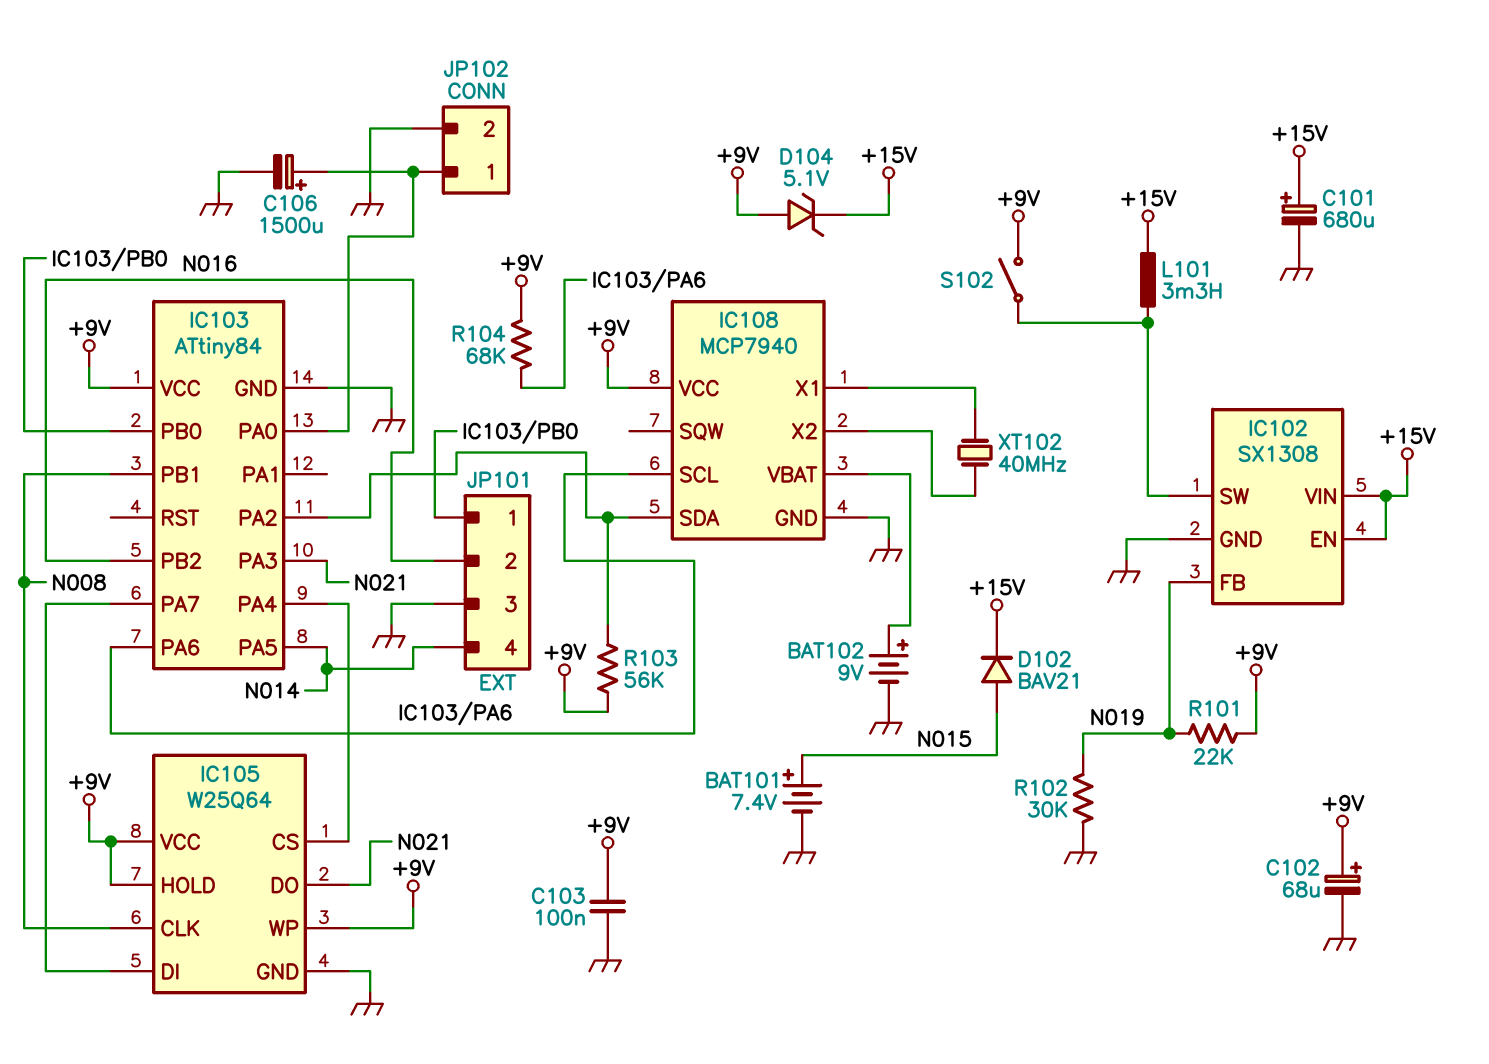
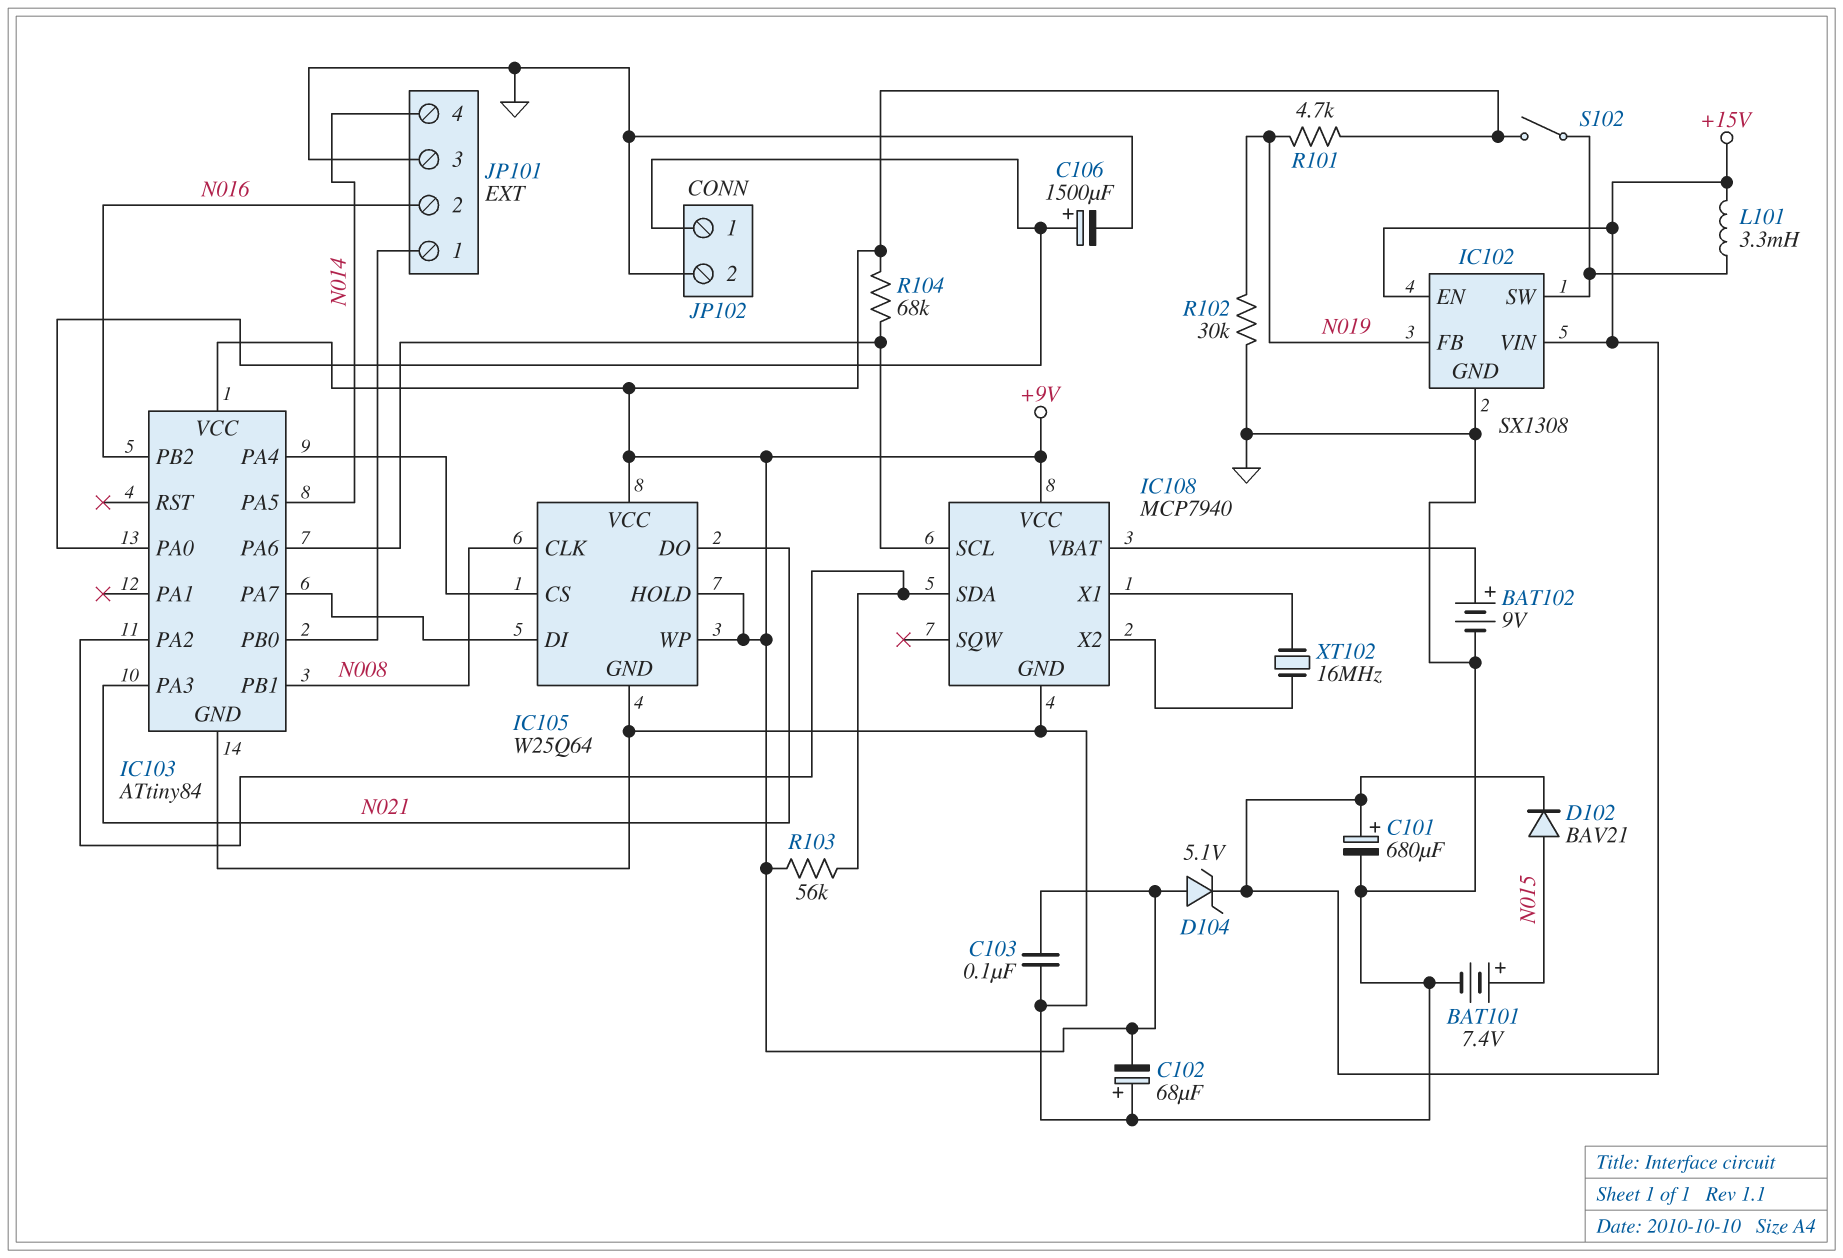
C102: 68uF (plus +9V, minus GND) -> 68uF (plus GND, minus +9V)
R101: 22k (+9V, N019) -> 4.7k (+9V, N019)
XT102: 40MHz (IC108/X1, IC108/X2) -> 16MHz (IC108/X1, IC108/X2)

